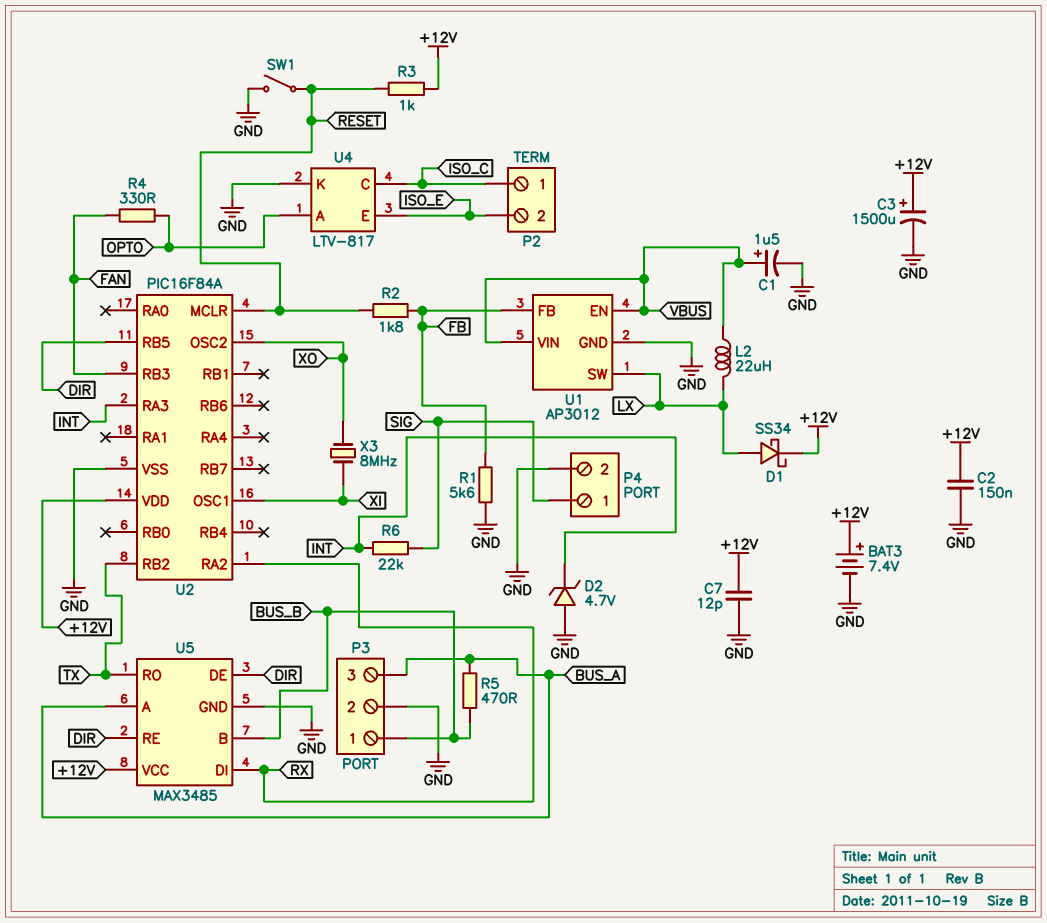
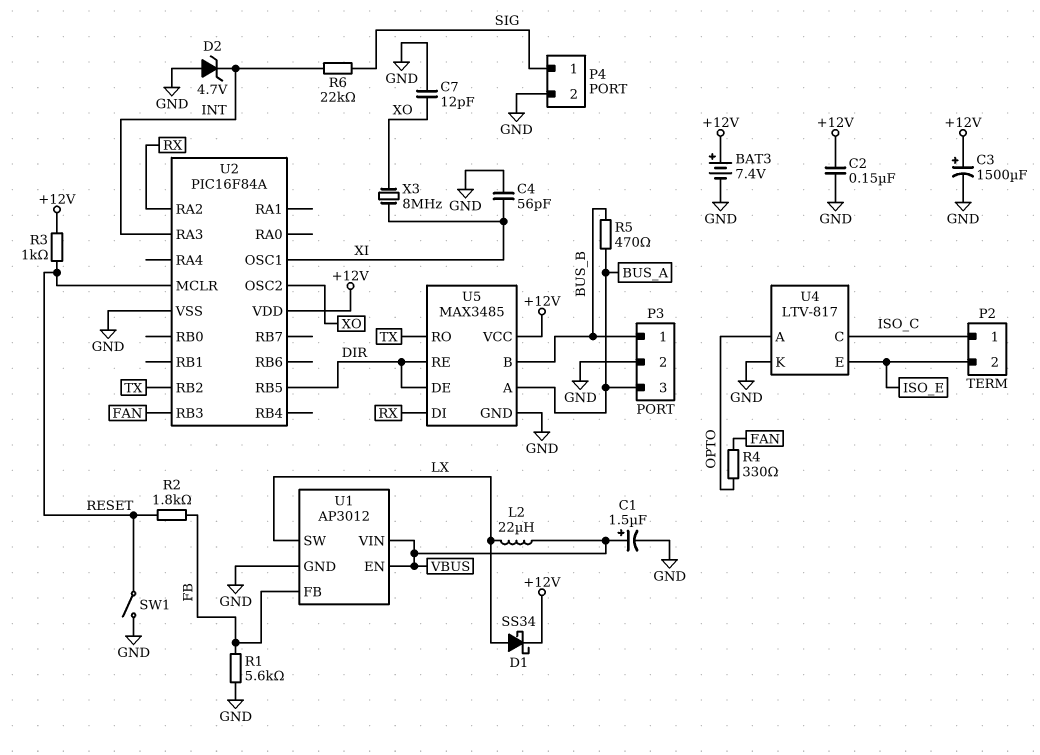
C4: none -> 56pF (GND, XI)
C7: 12pF (+12V, GND) -> 12pF (GND, XO)

